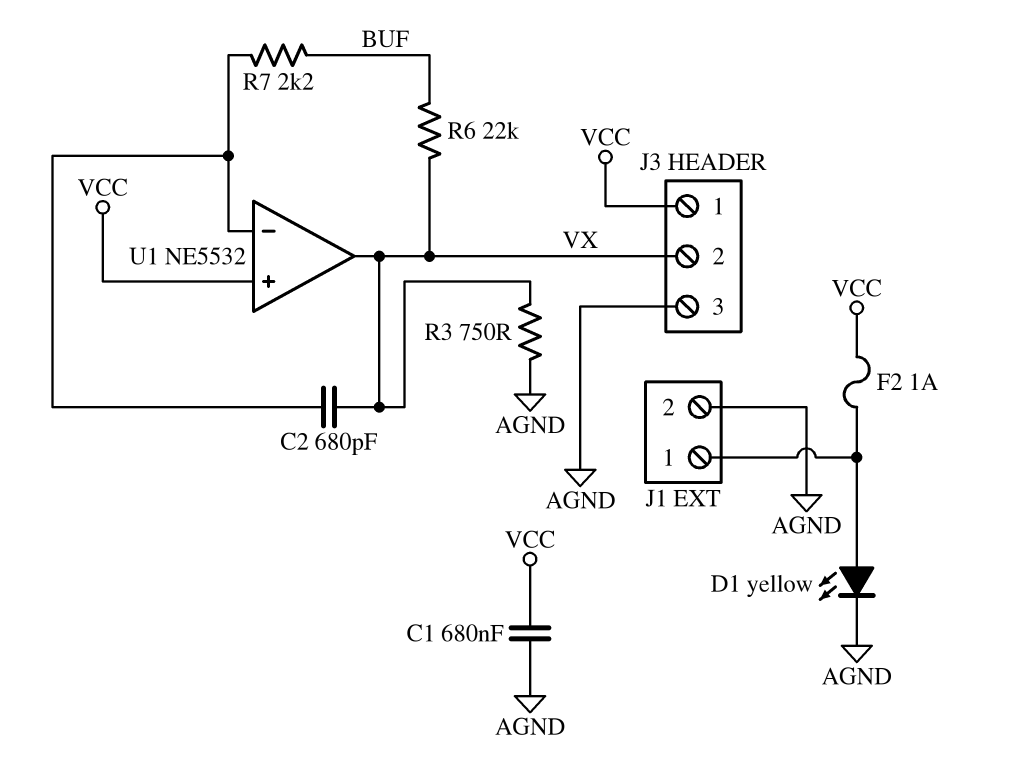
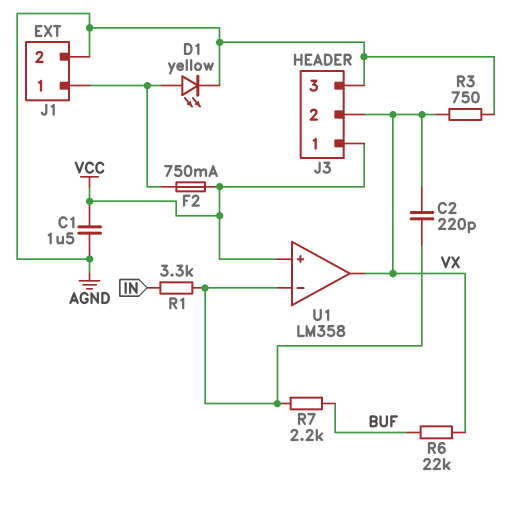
C1: 680nF (AGND, VCC) -> 1.5uF (AGND, VCC)
C2: 680pF (U1/in-, VX) -> 220pF (U1/in-, VX)
F2: 1A (J1/1, VCC) -> 750mA (J1/1, VCC)
R1: none -> 3.3k (IN, U1/in-)
U1: NE5532 -> LM358

